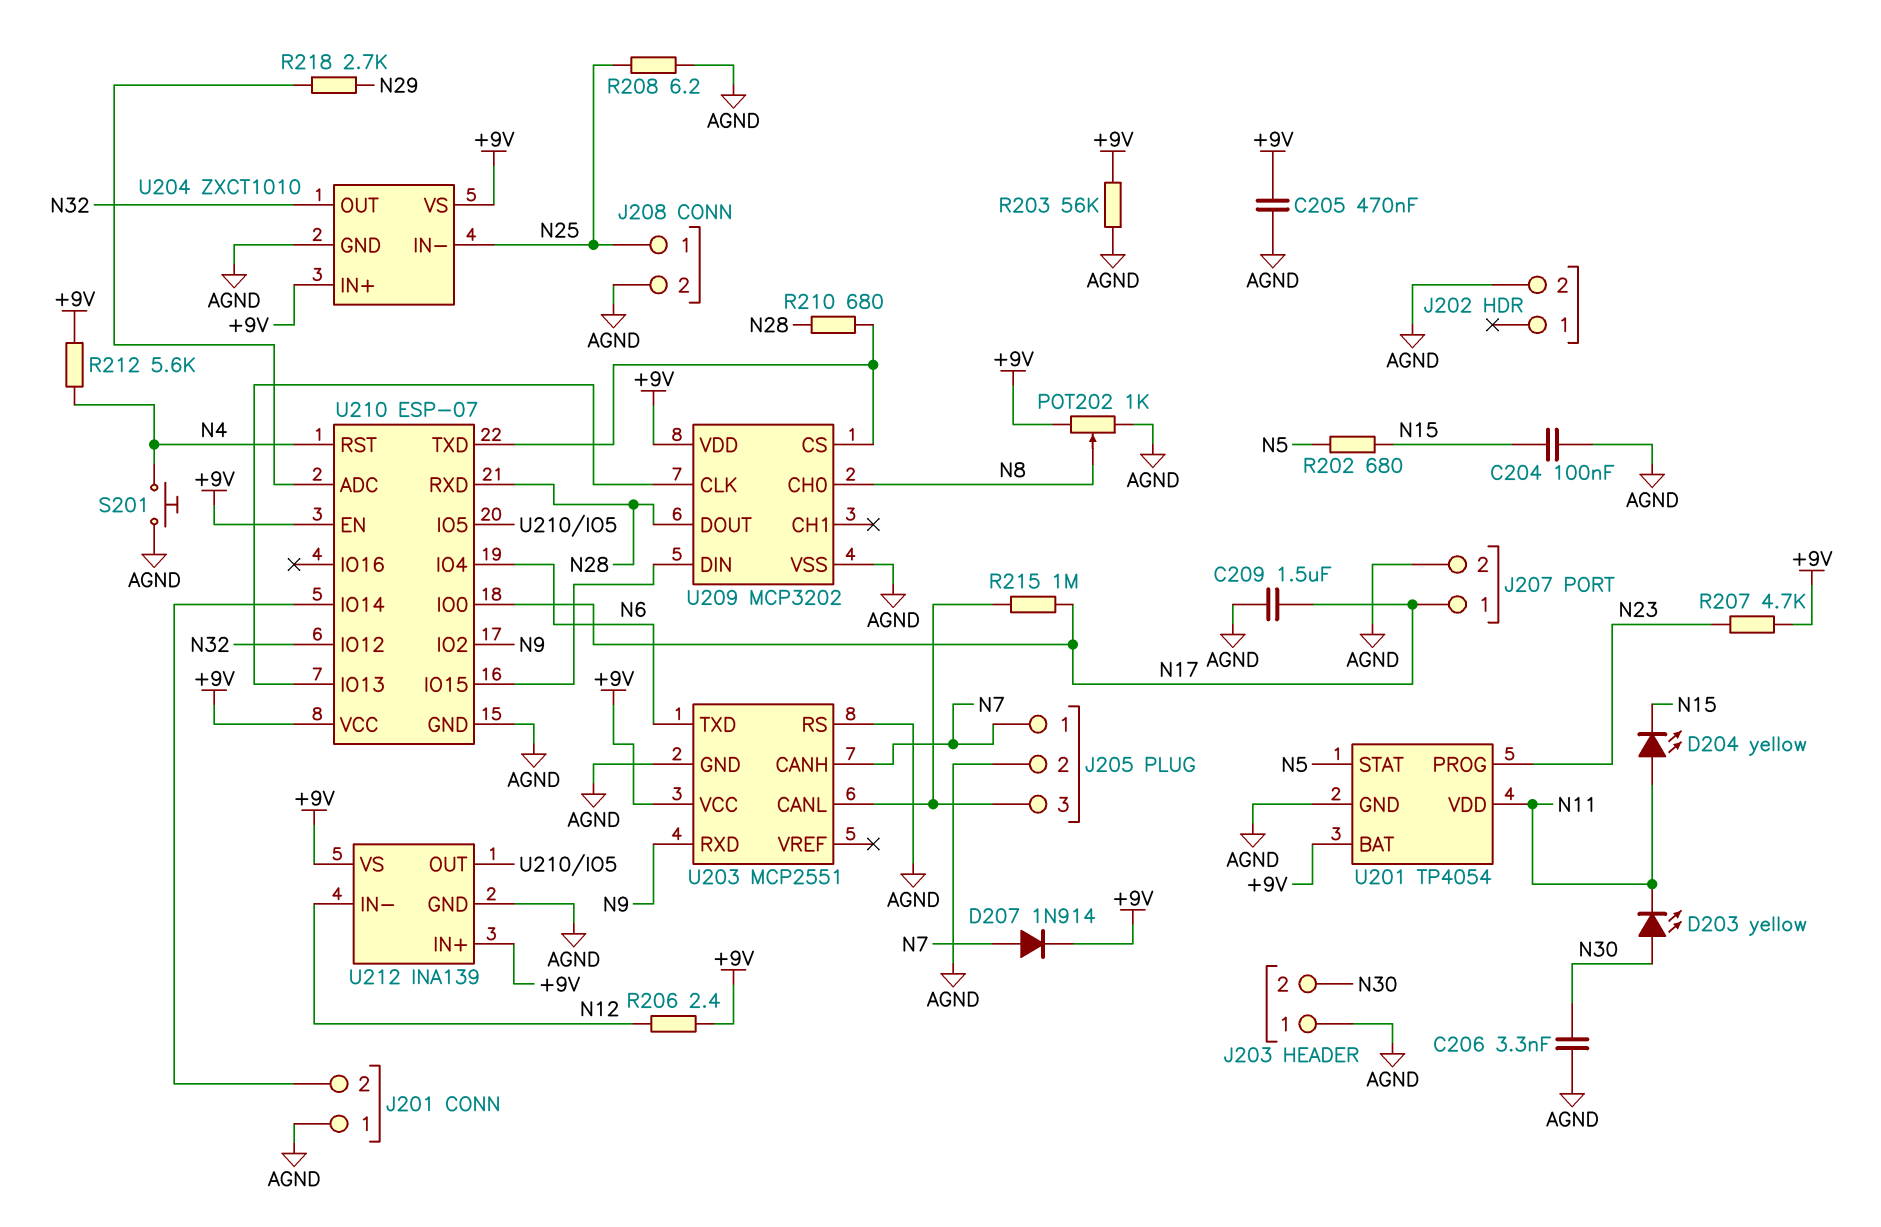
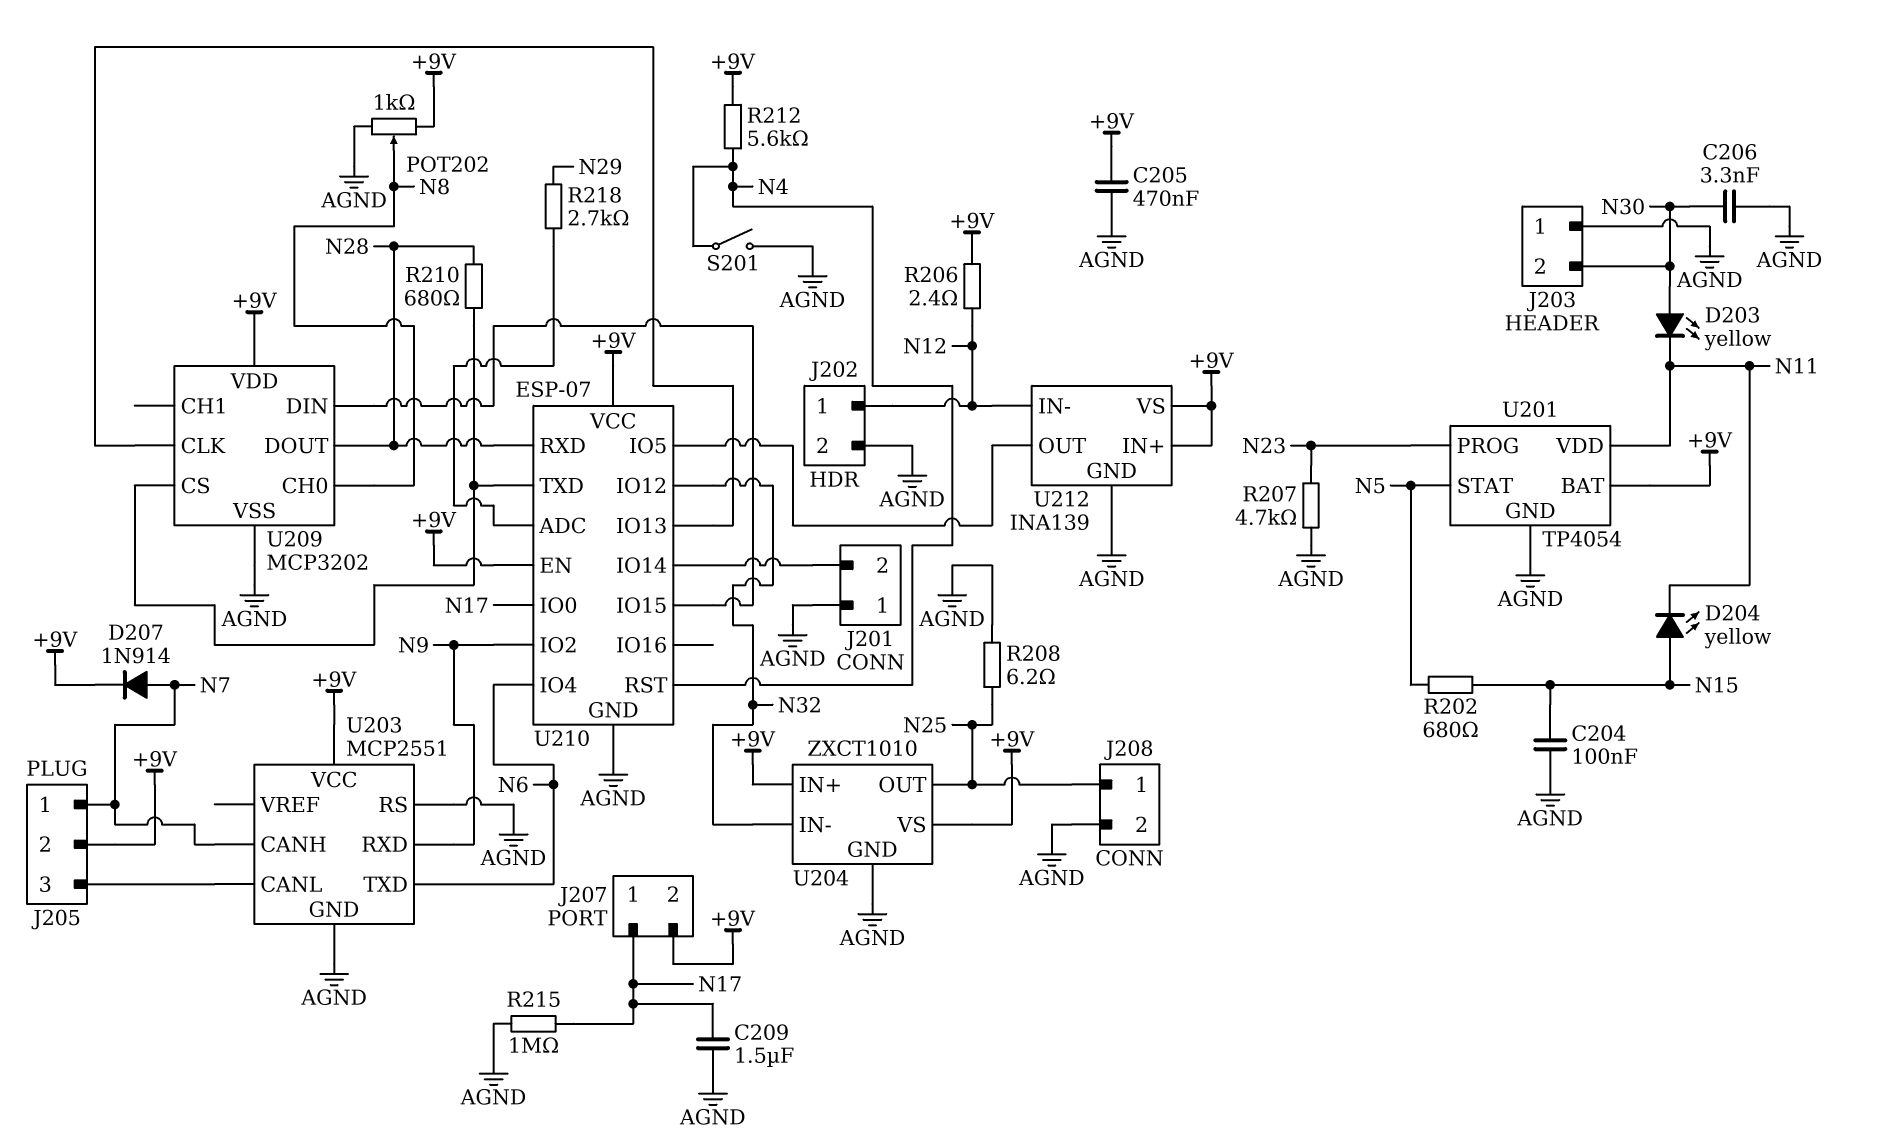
D204: LED yellow (A N11, K N15) -> LED yellow (A N15, K N11)
J202 pin 1: none -> N12
J205 pin 2: AGND -> +9V
J207 pin 2: AGND -> +9V
R203: 56k (+9V, AGND) -> none
R207: 4.7k (+9V, N23) -> 4.7k (AGND, N23)
R215: 1M (J205/3, N17) -> 1M (AGND, N17)
S201: button (AGND, N4) -> switch (AGND, N4)
U204 pin IN-: N25 -> N32
U204 pin OUT: N32 -> N25

